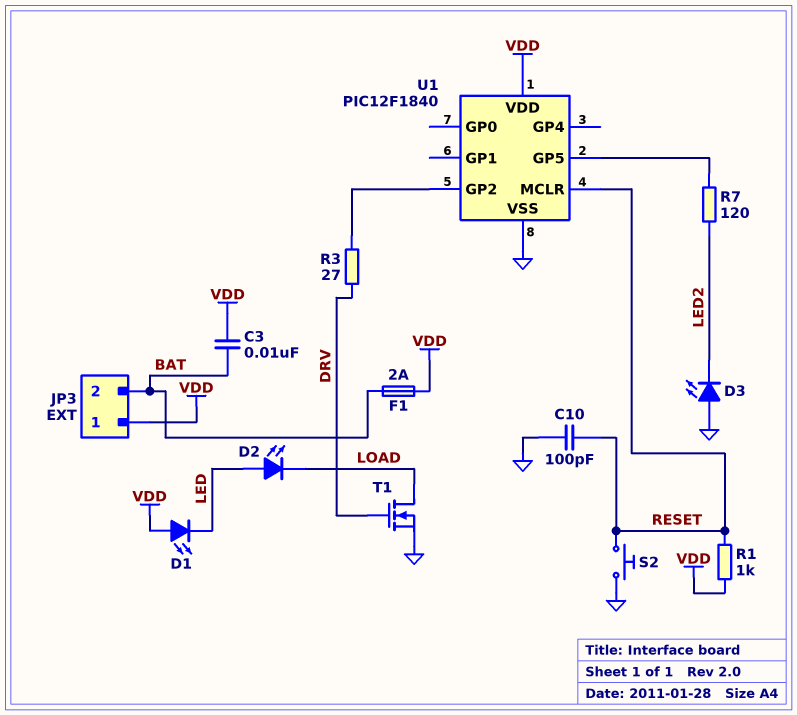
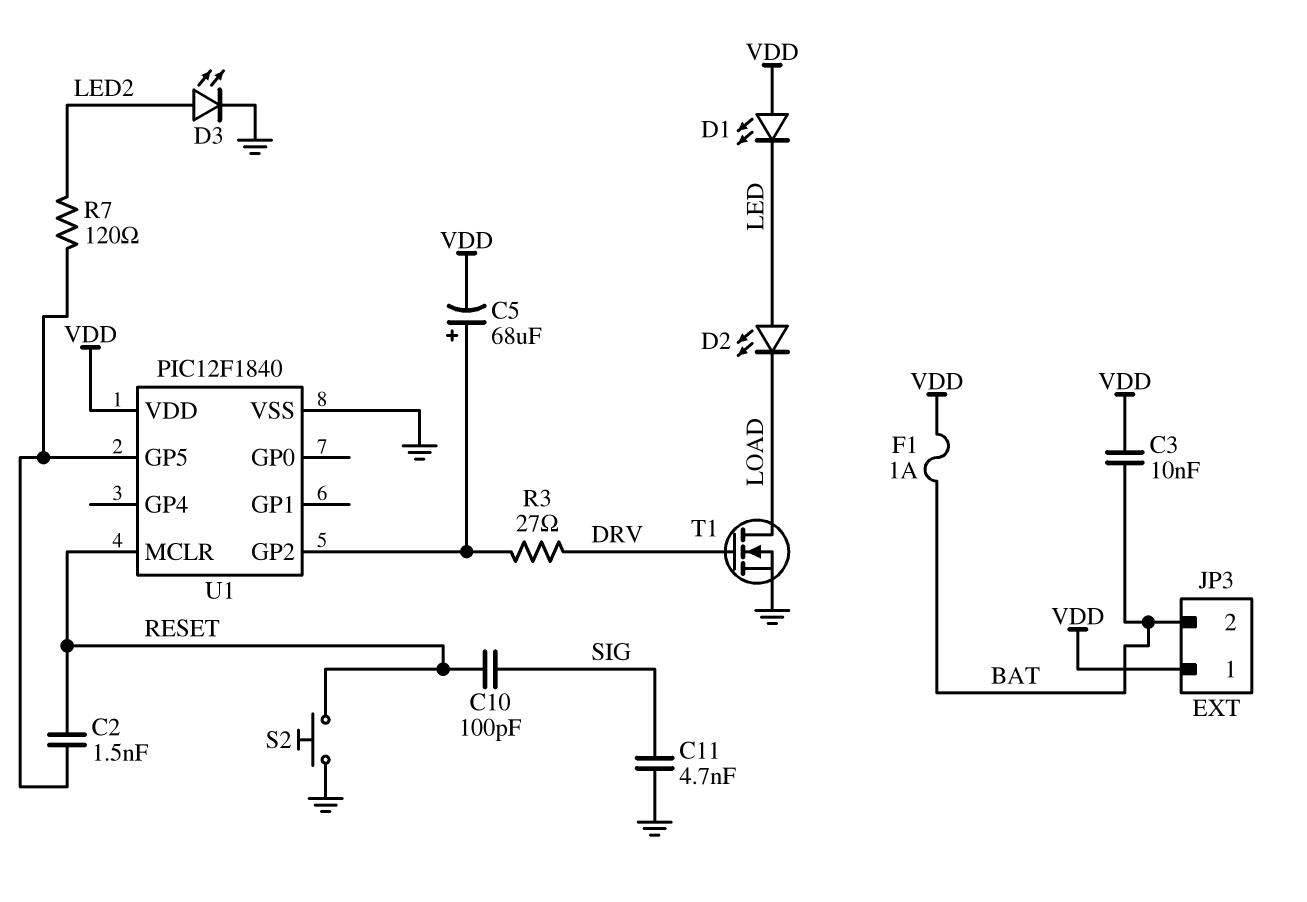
C2: none -> 1.5nF (RESET, U1/GP5)
C5: none -> 68uF (plus U1/GP2, minus VDD)
C10: 100pF (GND, RESET) -> 100pF (RESET, SIG)
C11: none -> 4.7nF (GND, SIG)
D3: LED (A GND, K LED2) -> LED (A LED2, K GND)
F1: 2A (BAT, VDD) -> 1A (BAT, VDD)
R1: 1k (RESET, VDD) -> none

